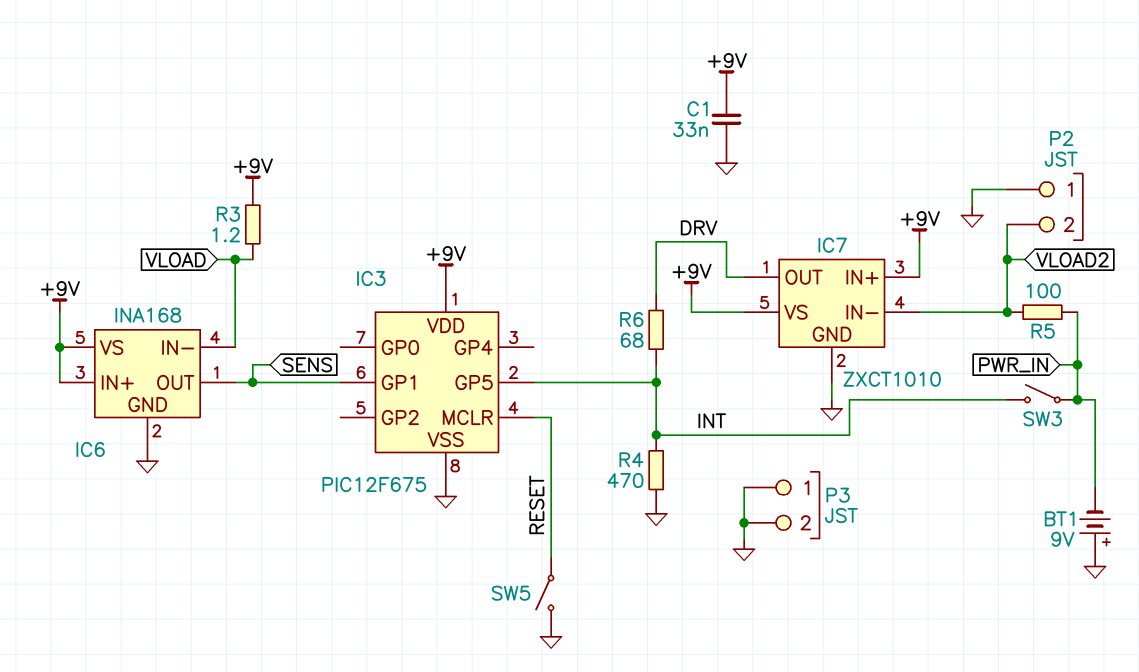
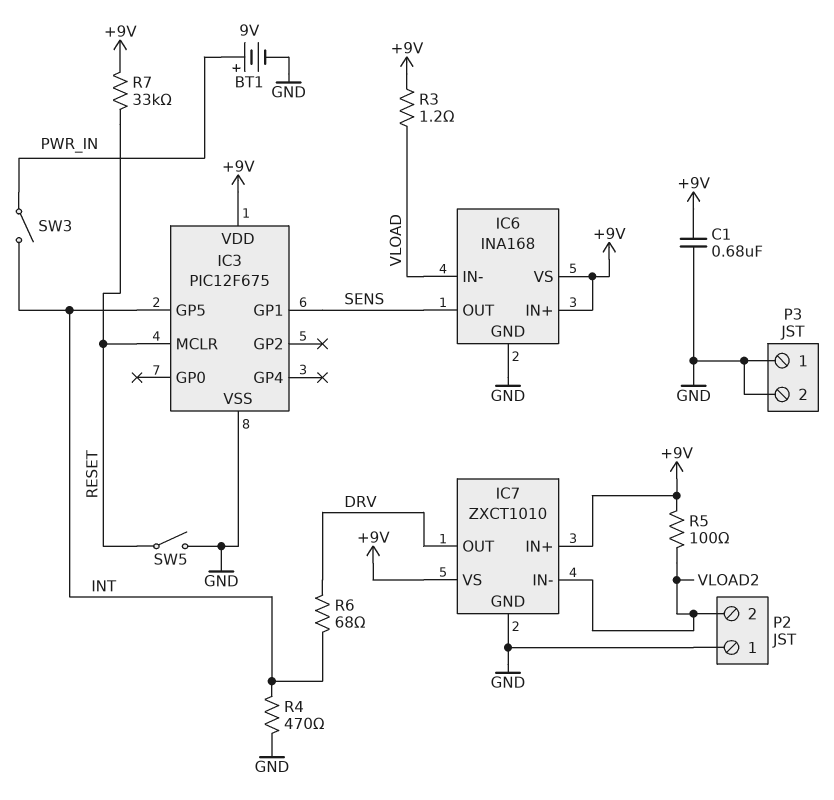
BT1: 9V (plus GND, minus PWR_IN) -> 9V (plus PWR_IN, minus GND)
C1: 33nF (+9V, GND) -> 680nF (+9V, GND)
R5: 100 (PWR_IN, VLOAD2) -> 100 (+9V, VLOAD2)
R7: none -> 33k (+9V, RESET)

